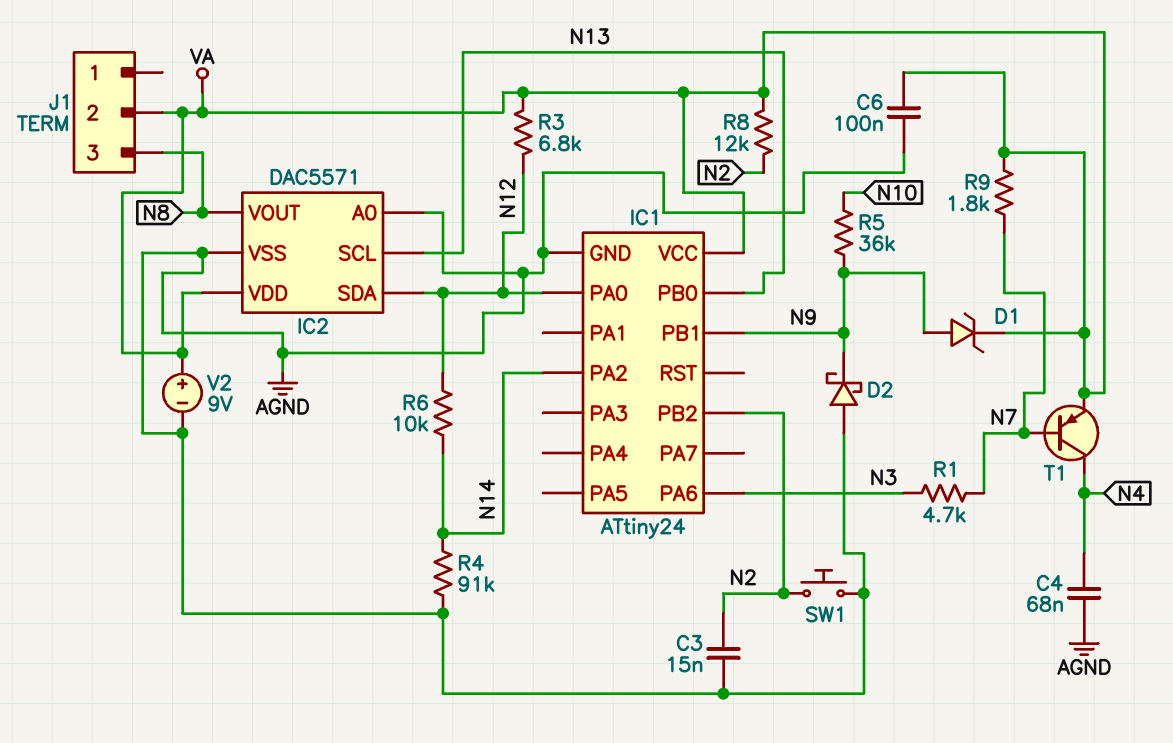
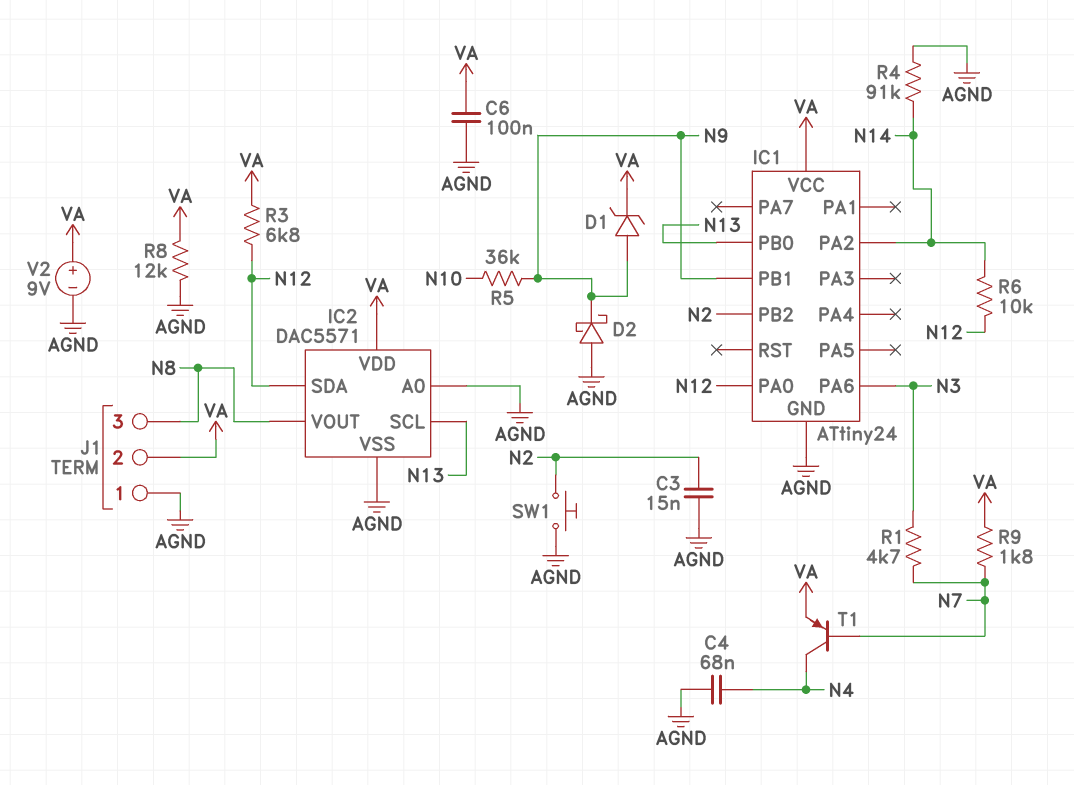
J1 pin 1: none -> AGND
R8: 12k (N2, VA) -> 12k (AGND, VA)

